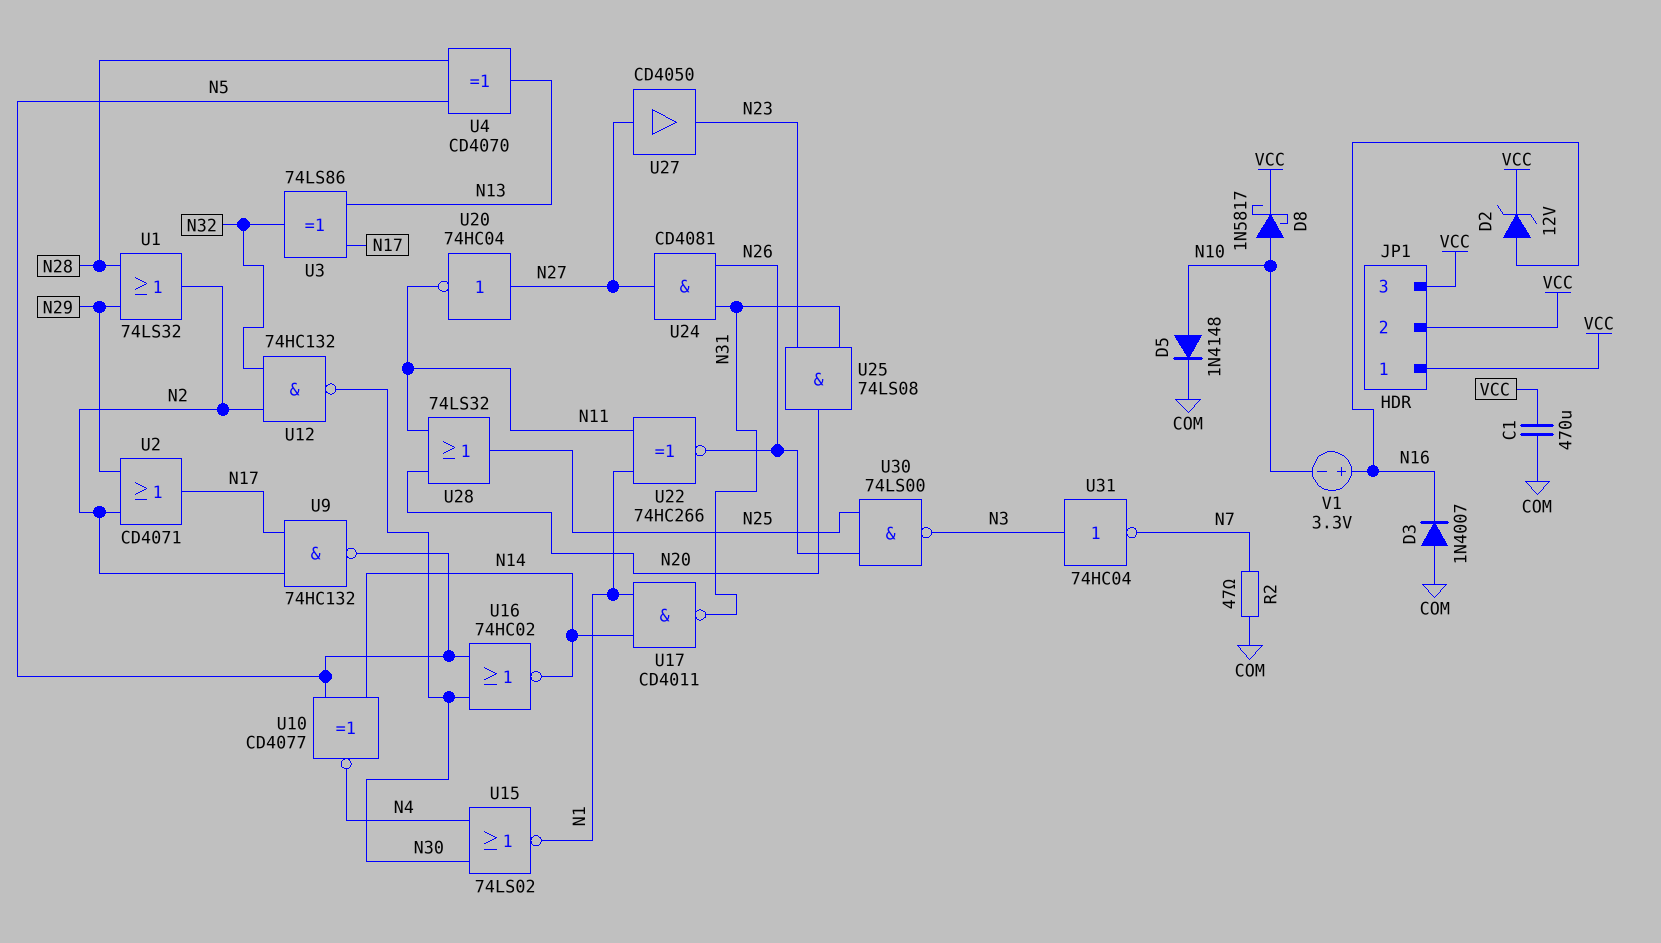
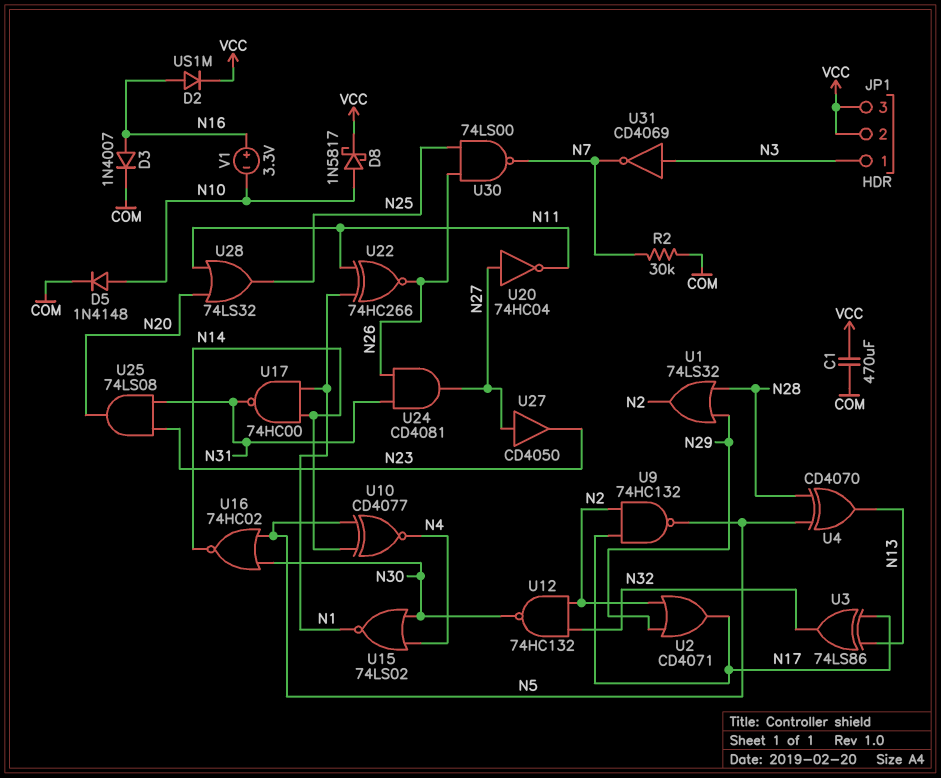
D2: zener 12V (A N16, K VCC) -> diode US1M (A N16, K VCC)
D3: diode 1N4007 (A COM, K N16) -> diode 1N4007 (A N16, K COM)
JP1 pin 1: VCC -> N3
R2: 47 (COM, N7) -> 30k (COM, N7)
U17: NAND CD4011 (in N1, in N14, out N31) -> NAND 74HC00 (in N1, in N14, out N31)
U30: NAND 74LS00 (in N25, in N26, out N3) -> NAND 74LS00 (in N25, in N26, out N7)
U31: NOT 74HC04 (in N3, out N7) -> NOT CD4069 (in N3, out N7)

